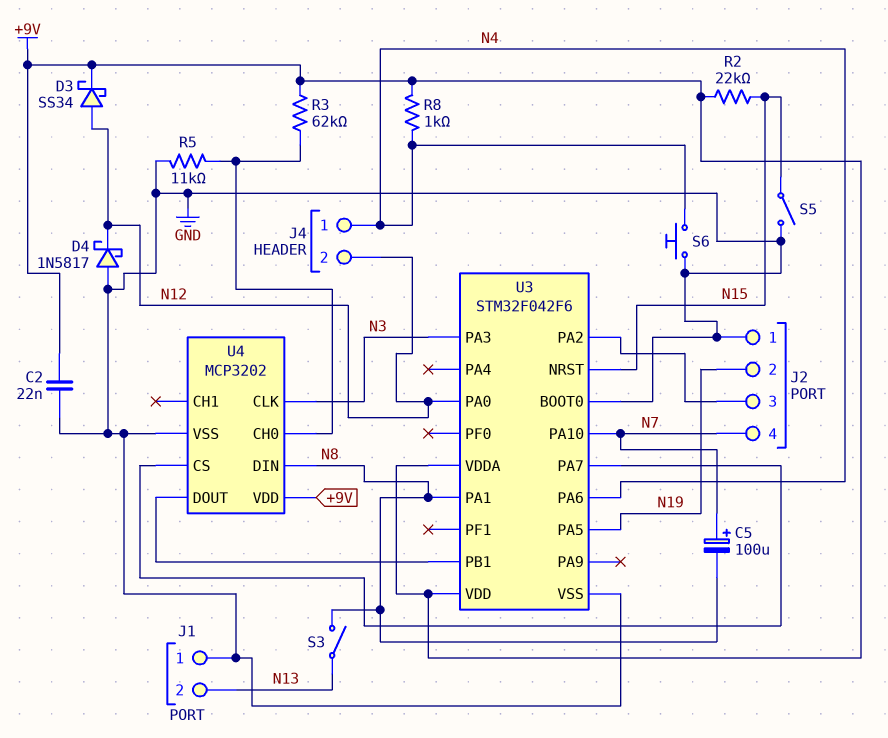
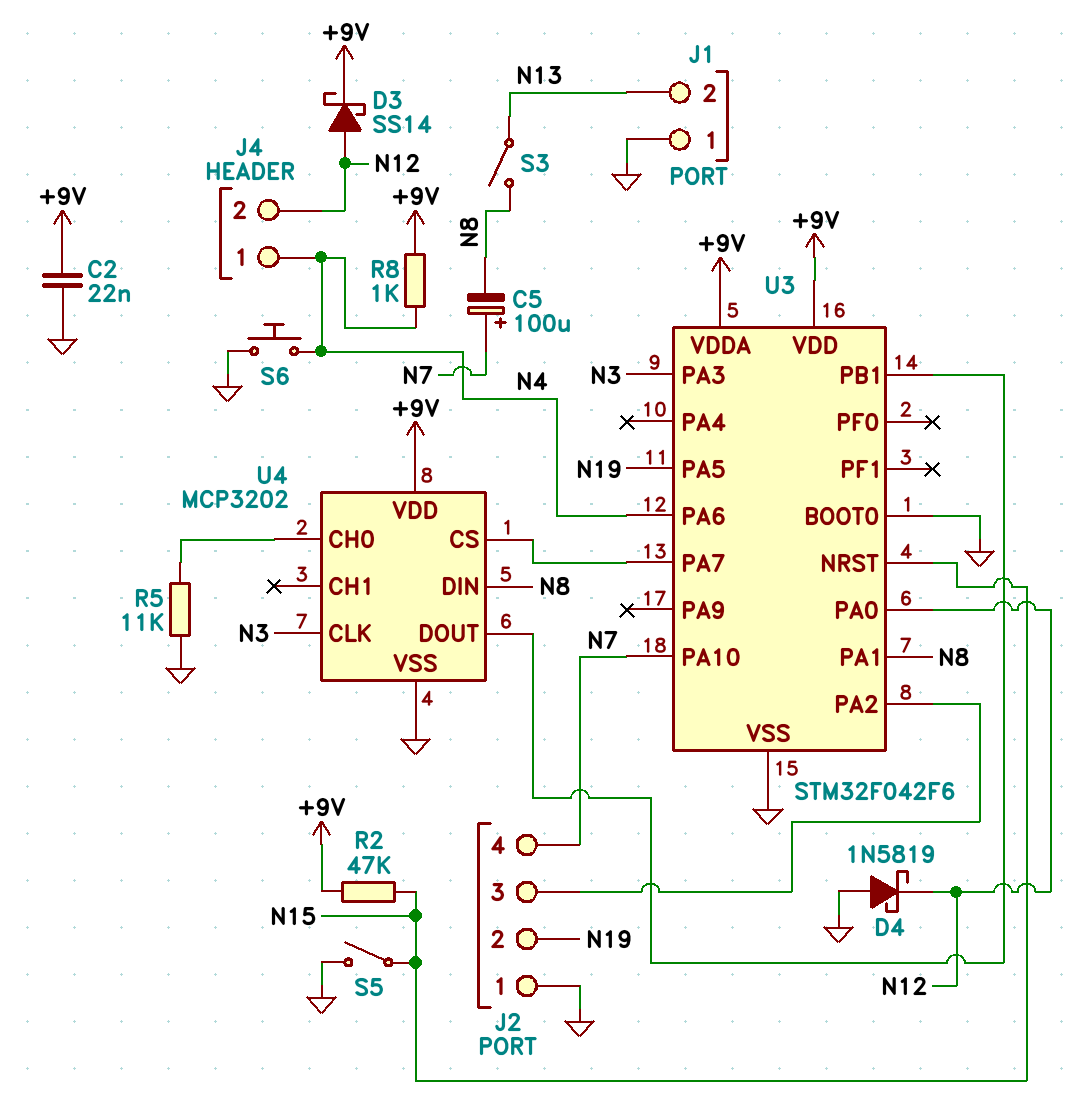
D3: schottky SS34 (A N12, K +9V) -> schottky SS14 (A N12, K +9V)
D4: schottky 1N5817 (A GND, K N12) -> schottky 1N5819 (A GND, K N12)
R2: 22k (+9V, N15) -> 47k (+9V, N15)
R3: 62k (+9V, U4/CH0) -> none

